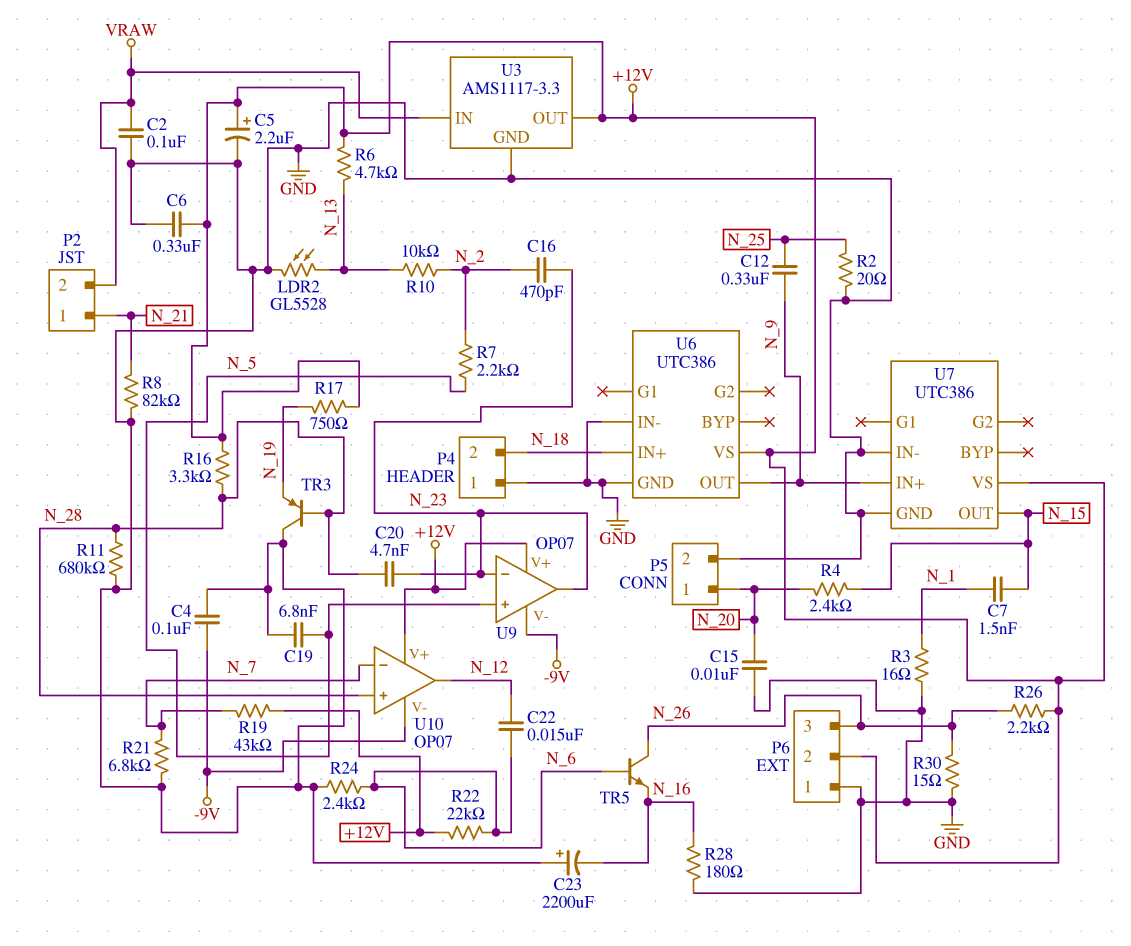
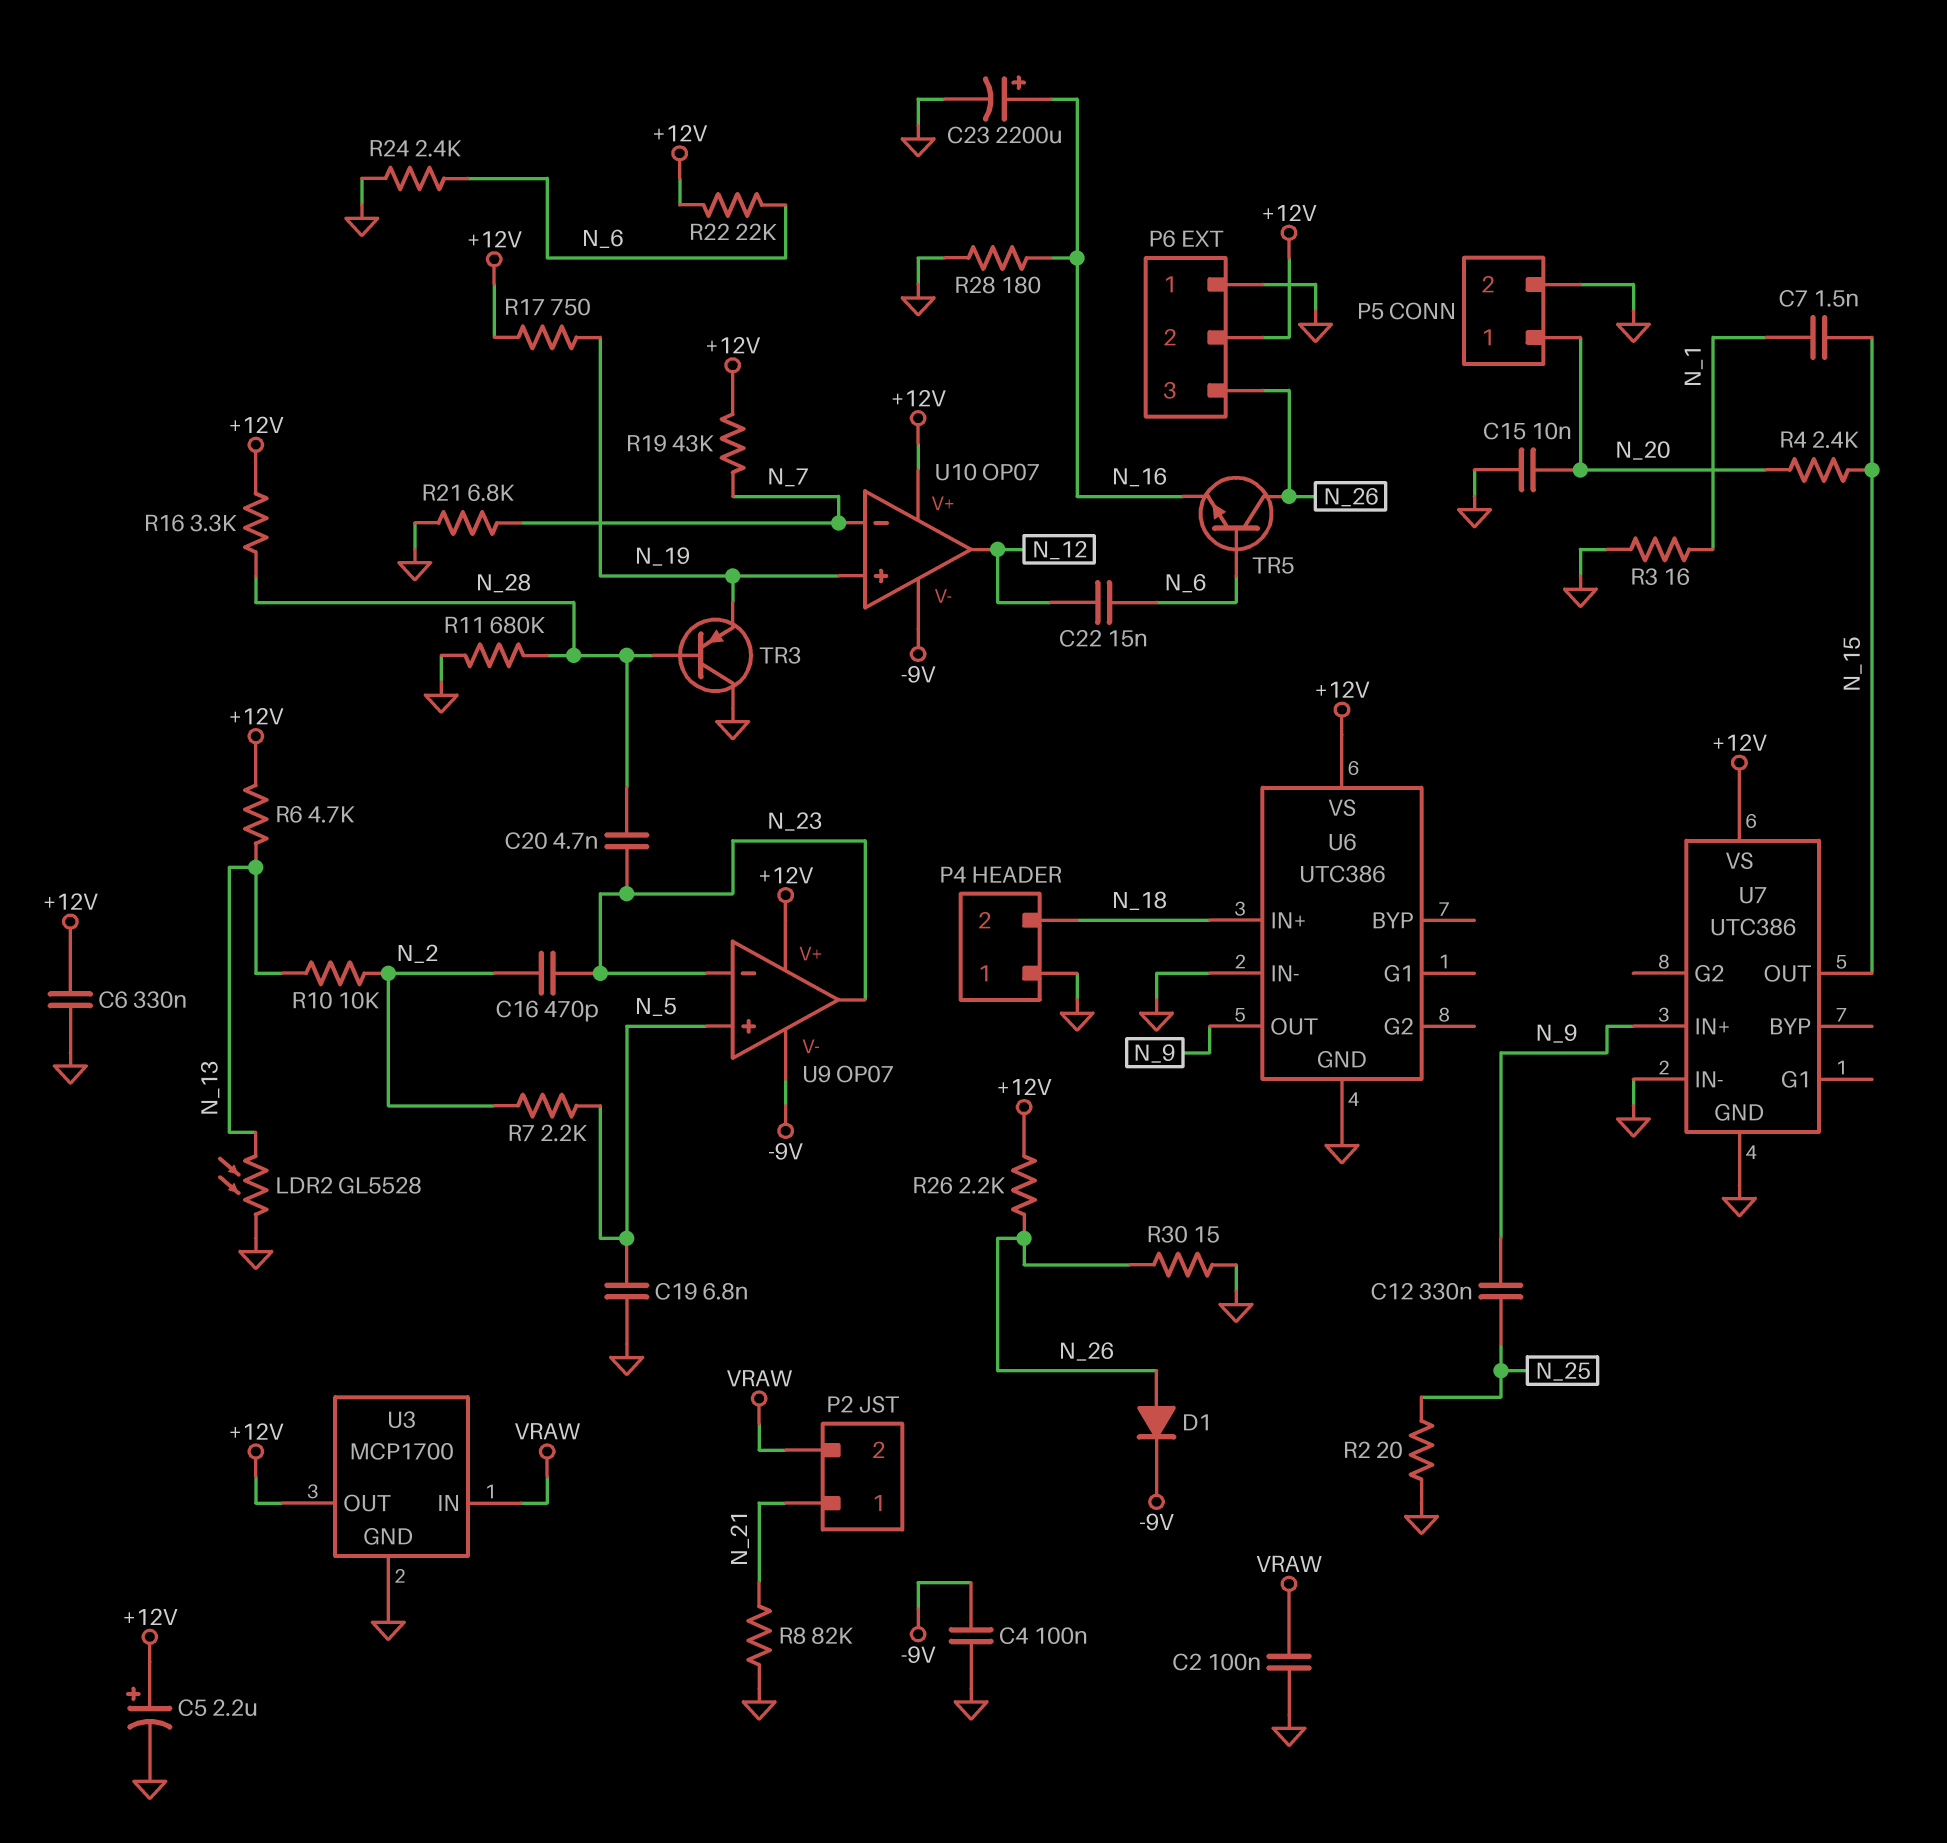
C23: 2200uF (plus GND, minus N_16) -> 2200uF (plus N_16, minus GND)
D1: none -> diode (A N_26, K -9V)
U3: AMS1117-3.3 -> MCP1700
U10 pin in+: N_28 -> N_19

